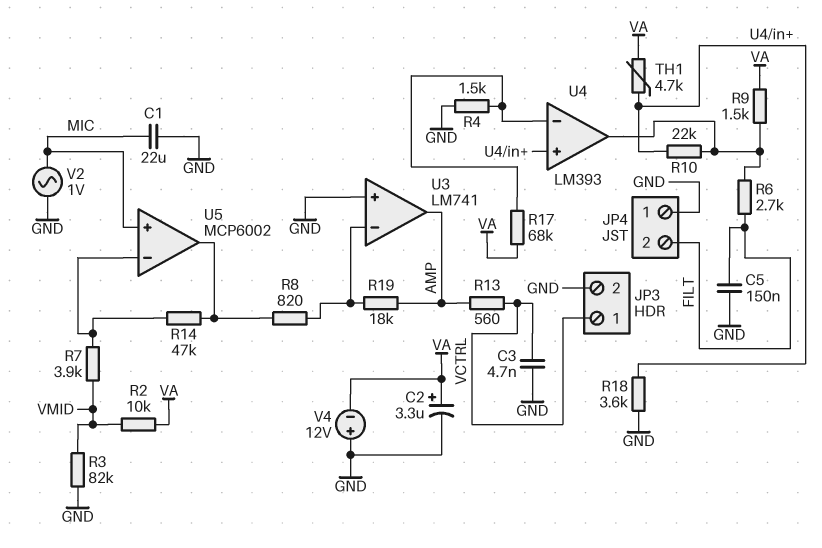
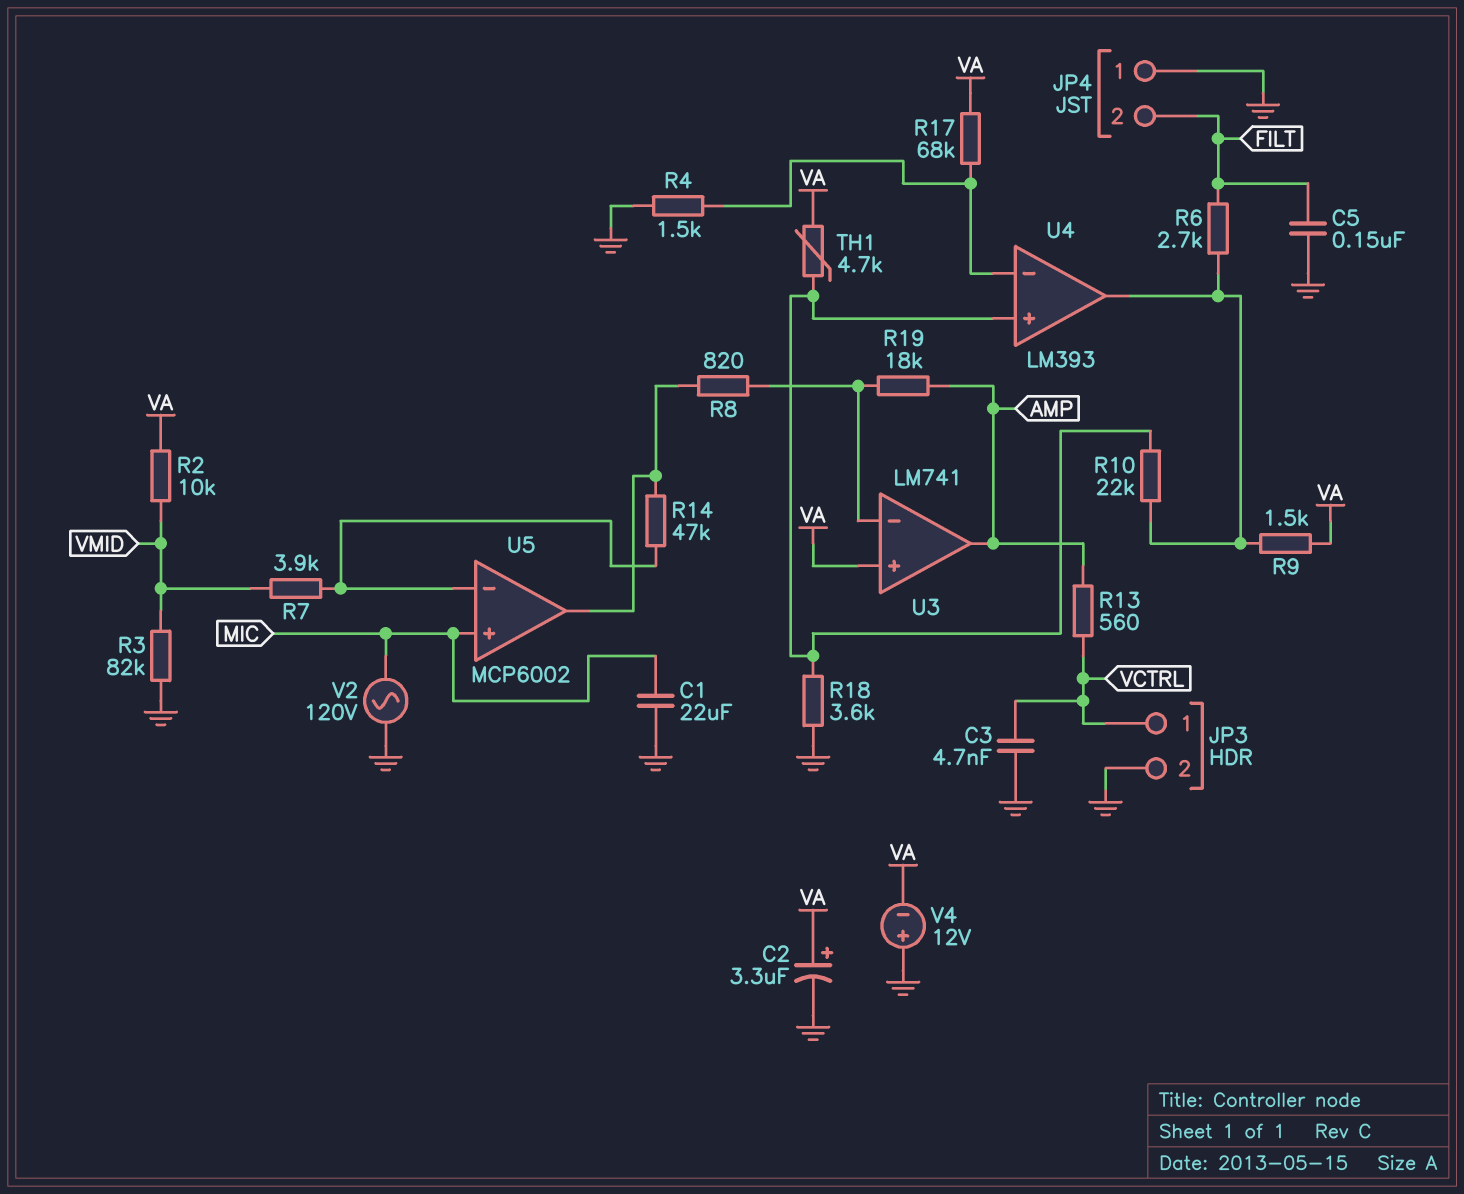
U3 pin in+: GND -> VA
V2: AC 1V (GND, MIC) -> AC 120V (GND, MIC)

